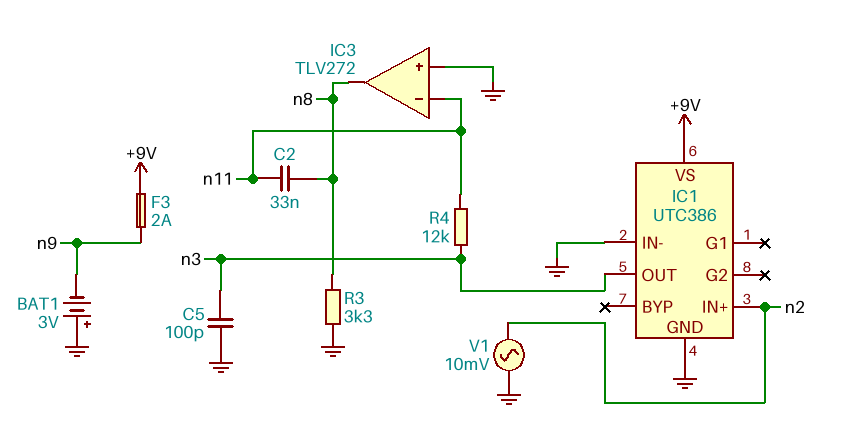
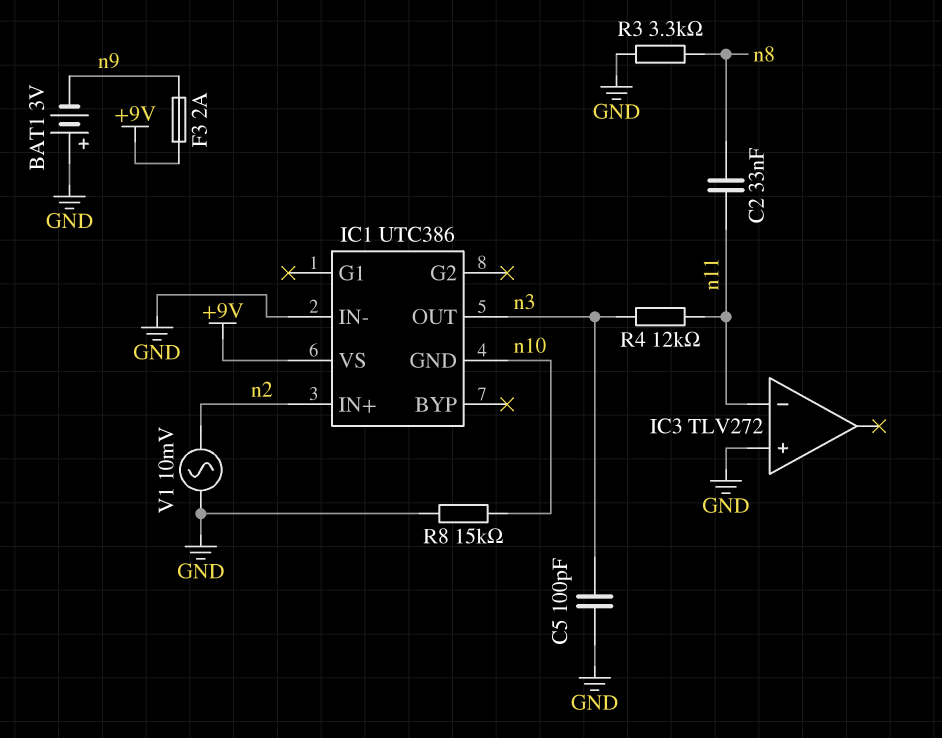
IC1 pin GND: GND -> n10
IC3 pin out: n8 -> none
R8: none -> 15k (GND, n10)

